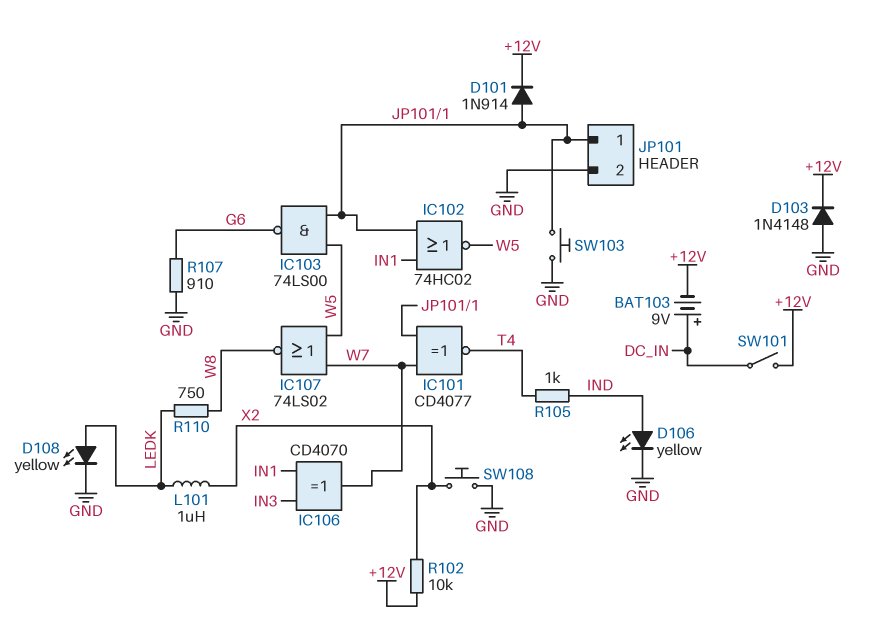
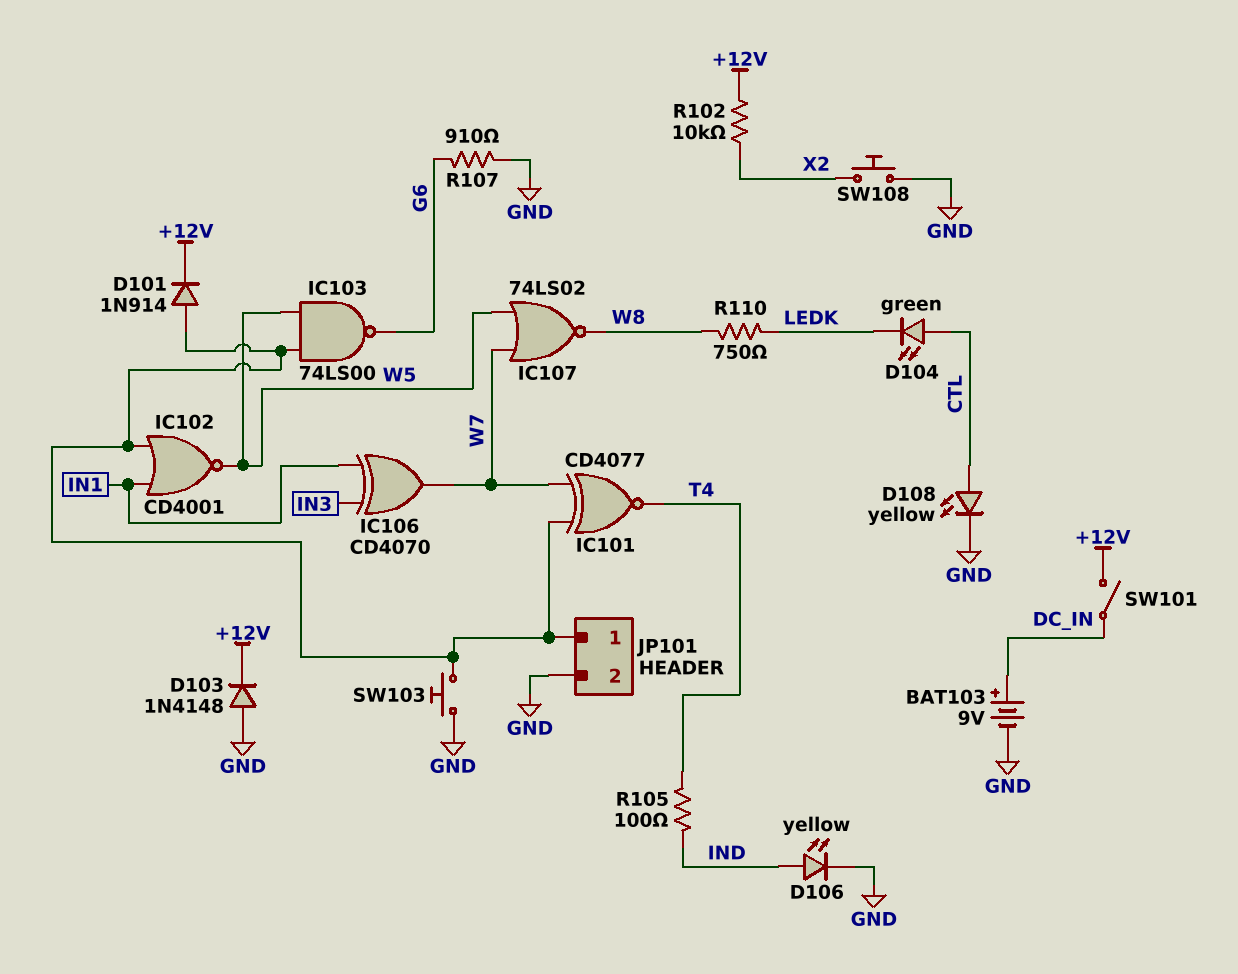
BAT103: 9V (plus DC_IN, minus +12V) -> 9V (plus DC_IN, minus GND)
D104: none -> LED green (A CTL, K LEDK)
D108: LED yellow (A LEDK, K GND) -> LED yellow (A CTL, K GND)
IC102: NOR 74HC02 (in IN1, in JP101/1, out W5) -> NOR CD4001 (in IN1, in JP101/1, out W5)
L101: 1uH (LEDK, X2) -> none
R105: 1k (IND, T4) -> 100 (IND, T4)

